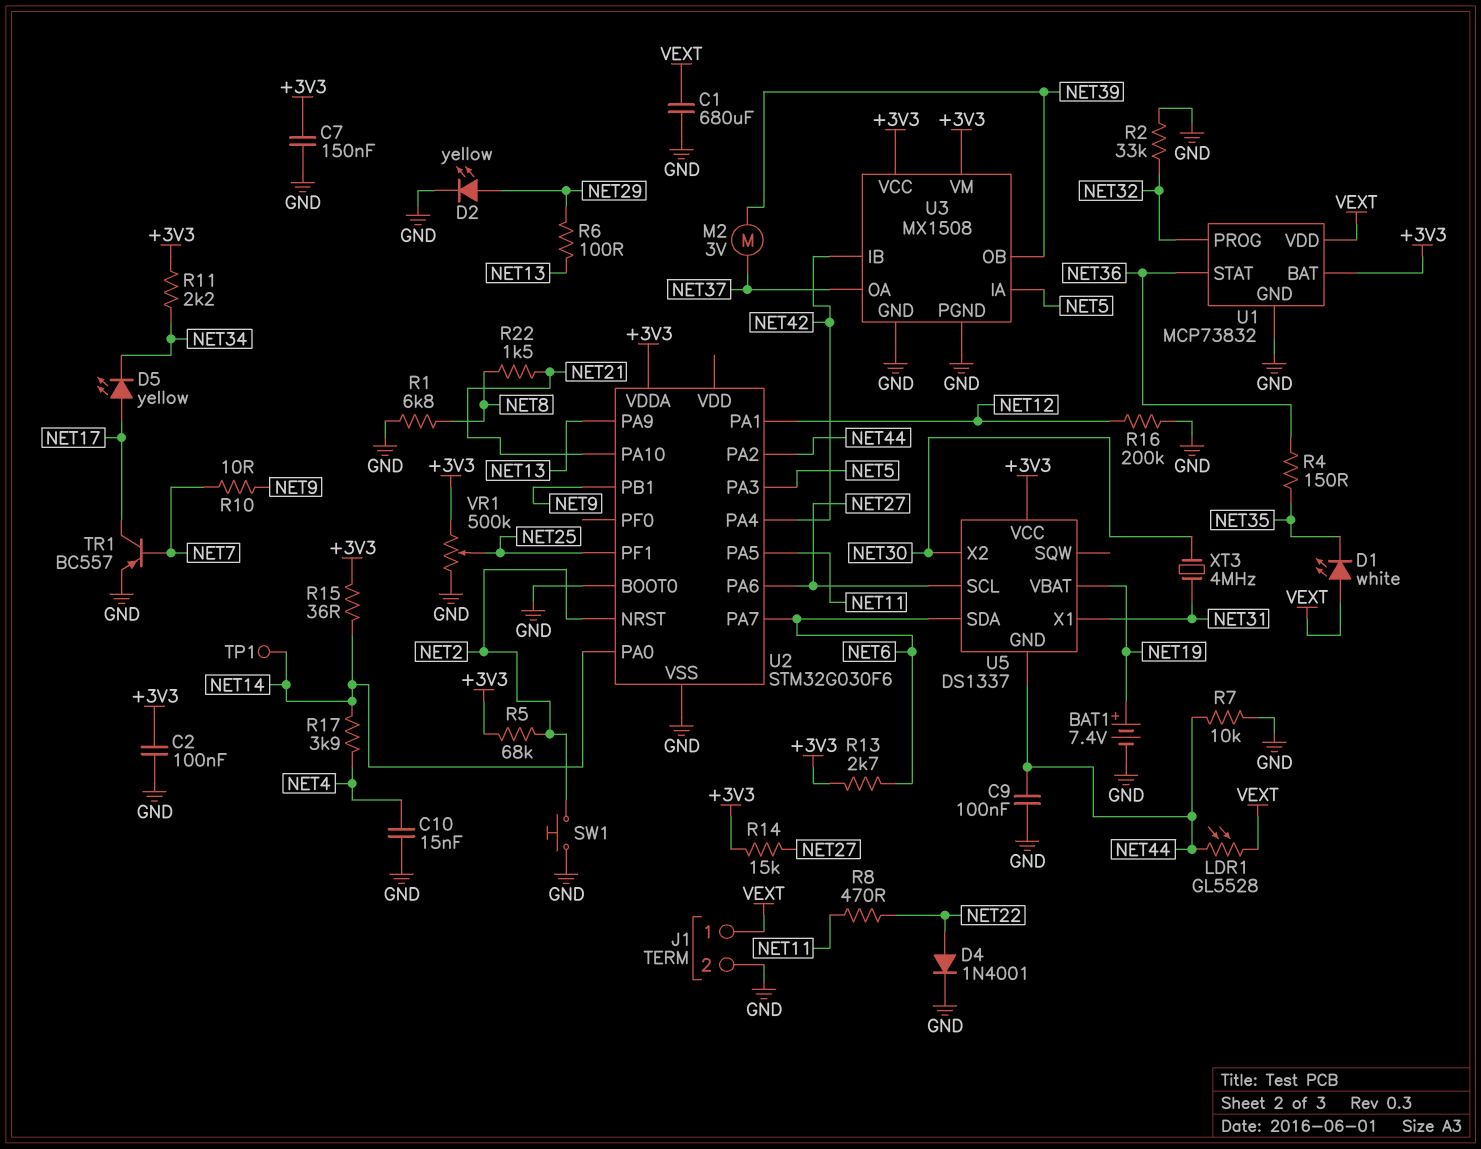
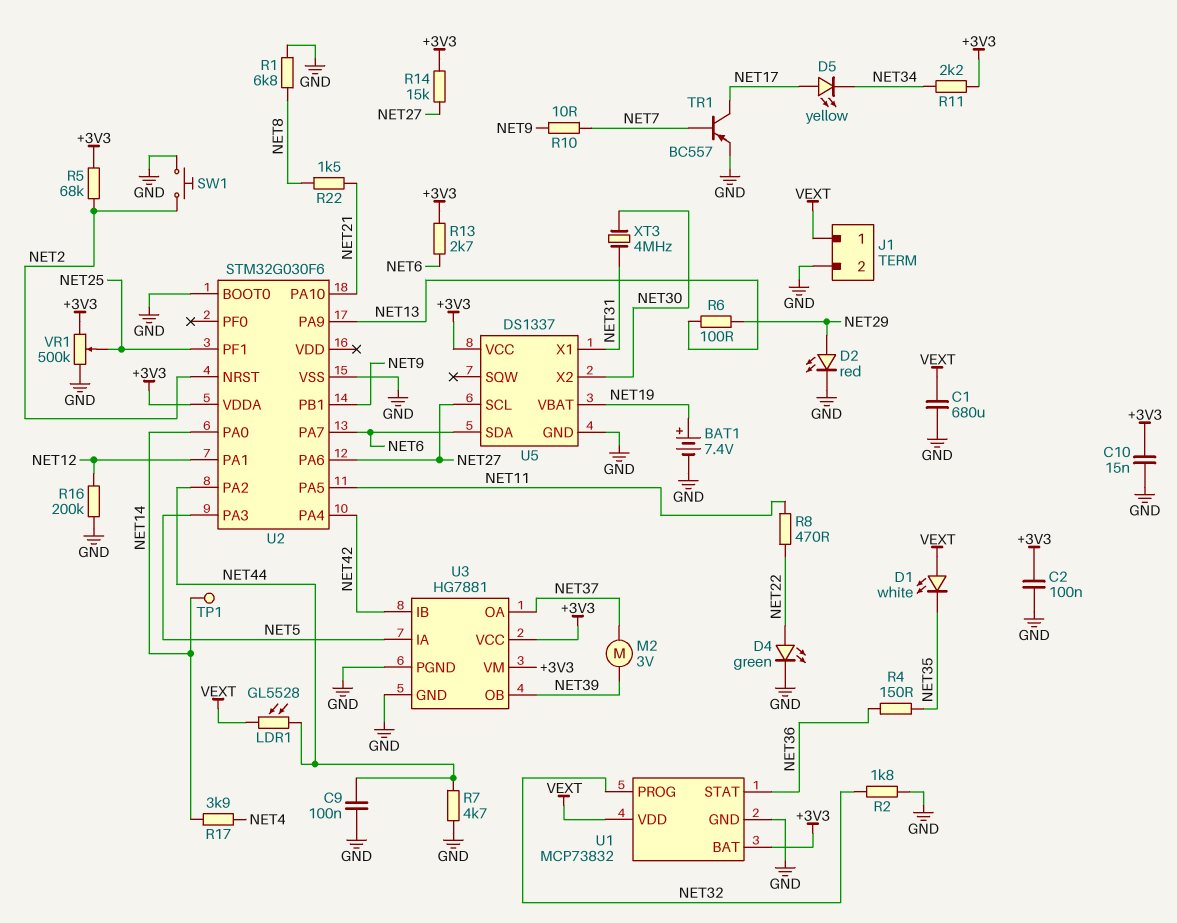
C7: 150nF (+3V3, GND) -> none
C10: 15nF (GND, NET4) -> 15nF (+3V3, GND)
D2: LED yellow (A NET29, K GND) -> LED red (A NET29, K GND)
D4: diode 1N4001 (A NET22, K GND) -> LED green (A NET22, K GND)
R2: 33k (GND, NET32) -> 1.8k (GND, NET32)
R7: 10k (GND, NET44) -> 4.7k (GND, NET44)
R15: 36 (+3V3, NET14) -> none
U3: MX1508 -> HG7881
U5 pin GND: NET44 -> GND

